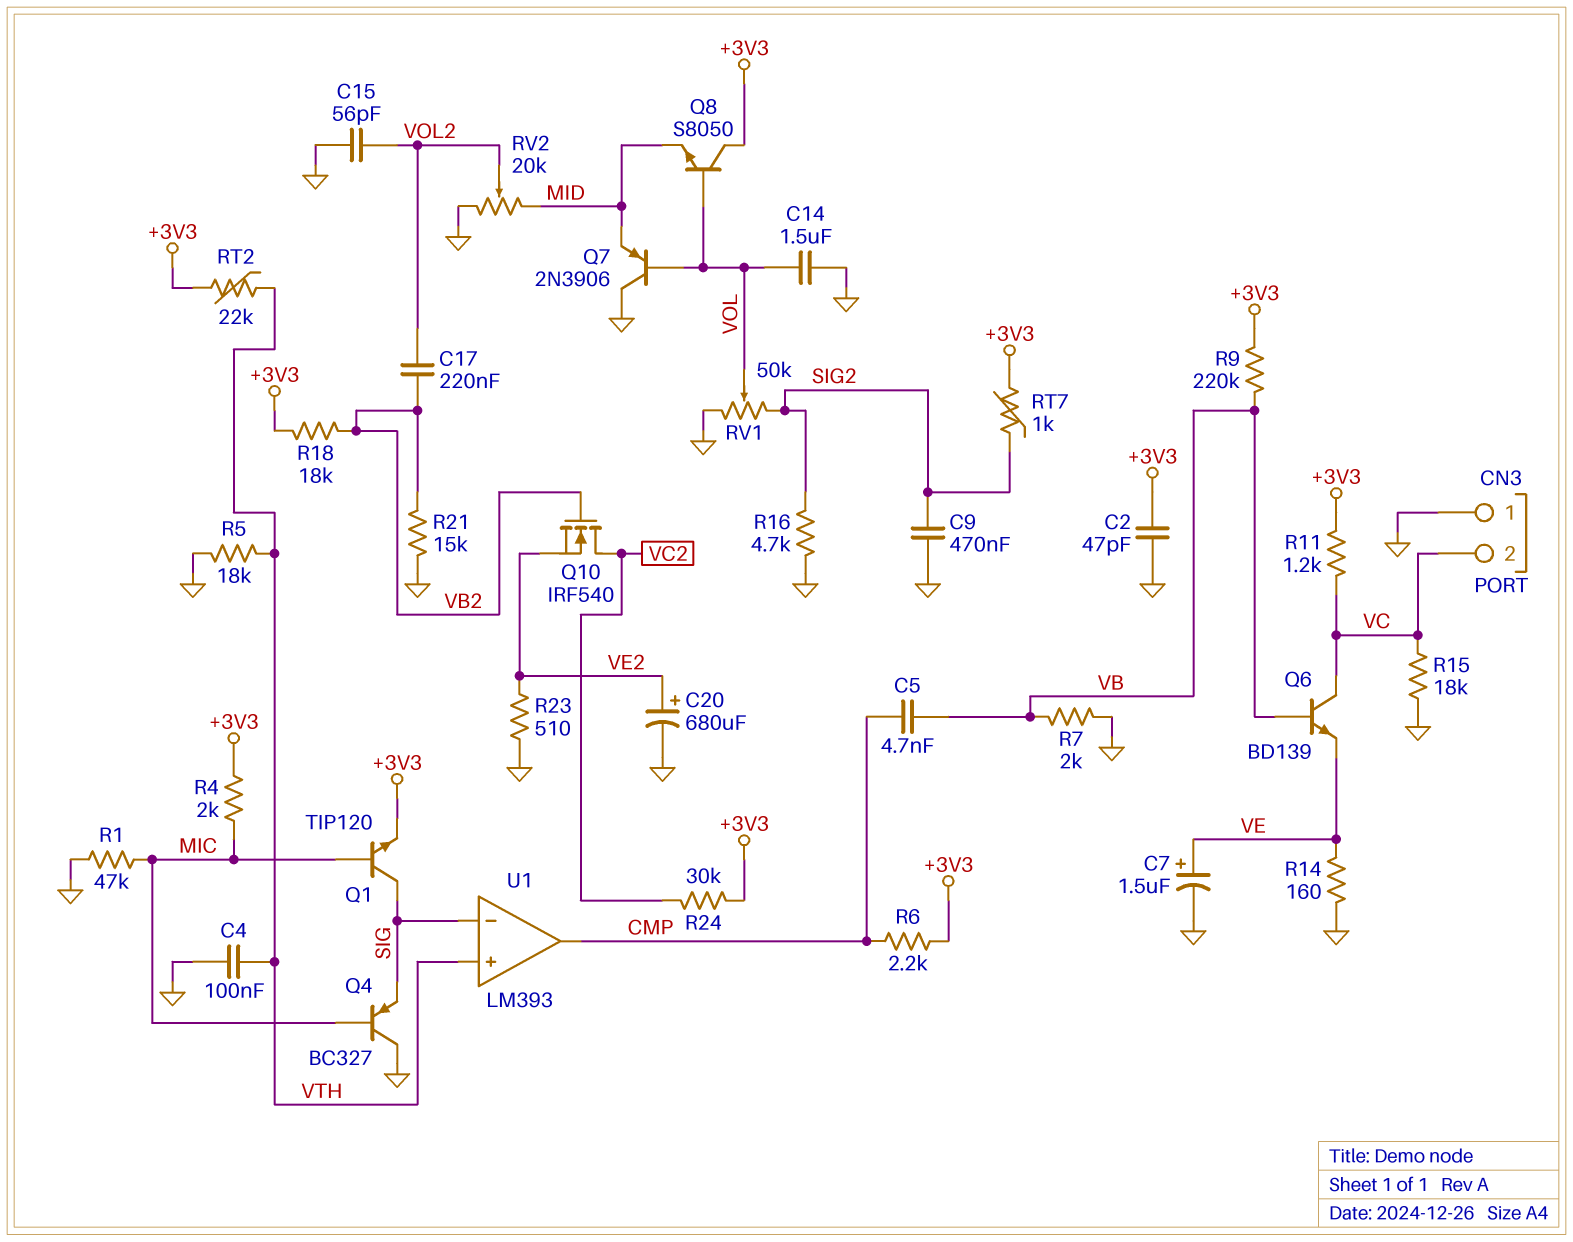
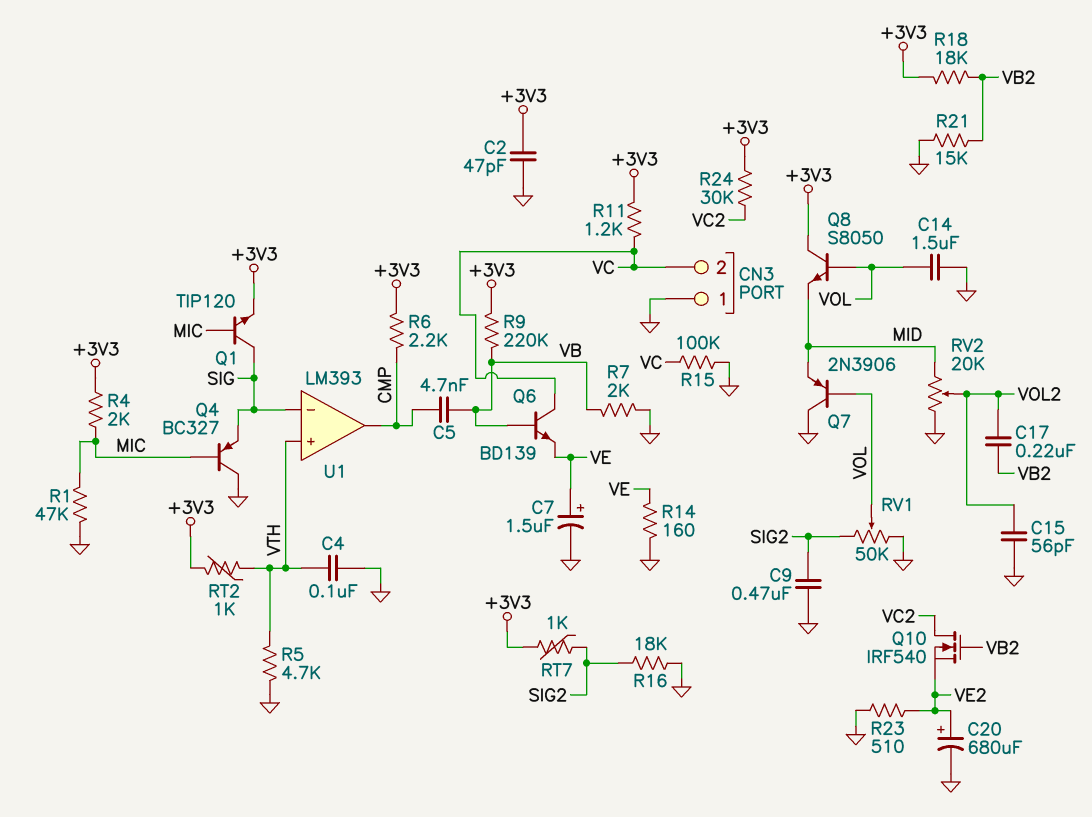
R5: 18k (GND, VTH) -> 4.7k (GND, VTH)
R15: 18k (GND, VC) -> 100k (GND, VC)
R16: 4.7k (GND, SIG2) -> 18k (GND, SIG2)
RT2: 22k (+3V3, VTH) -> 1k (+3V3, VTH)

